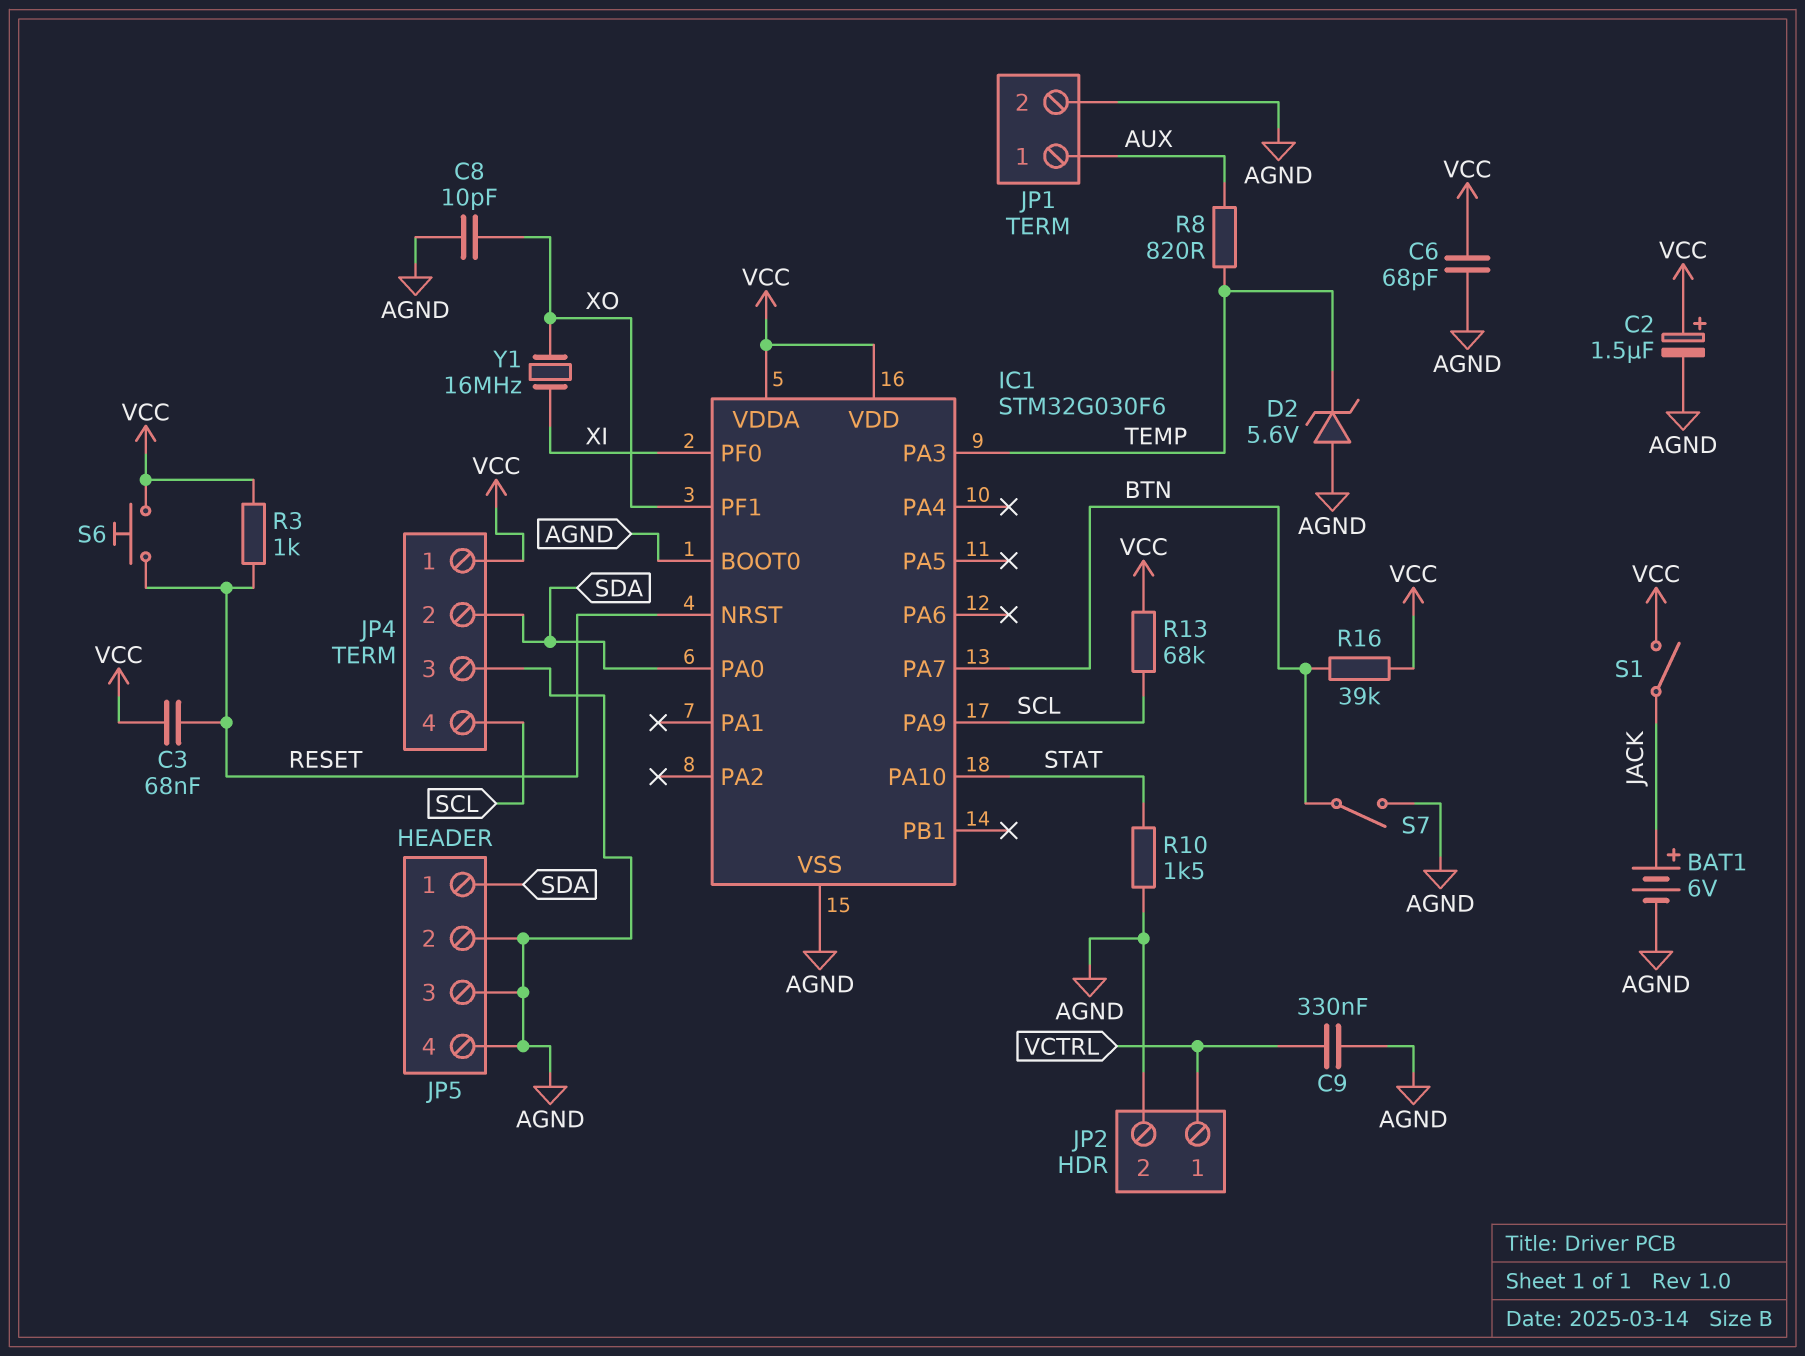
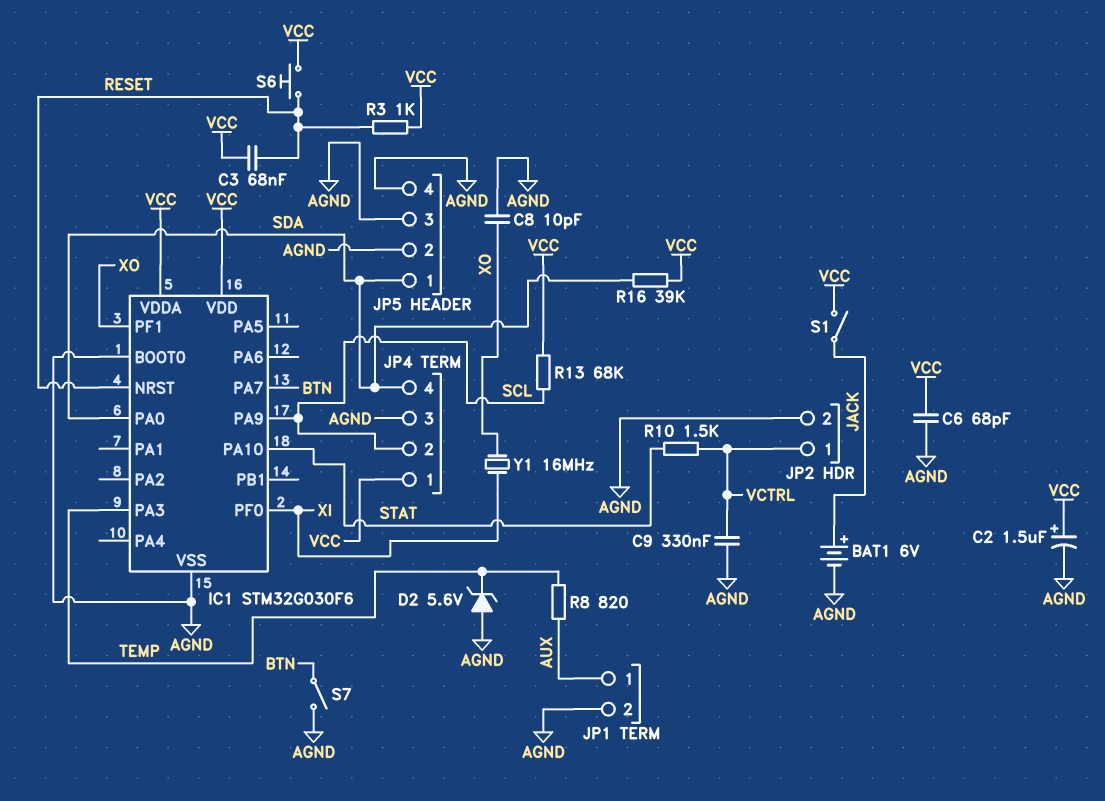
JP4 pin 2: SDA -> SCL
JP4 pin 4: SCL -> SDA
R10: 1.5k (AGND, STAT) -> 1.5k (STAT, VCTRL)
R16: 39k (BTN, VCC) -> 39k (SDA, VCC)

